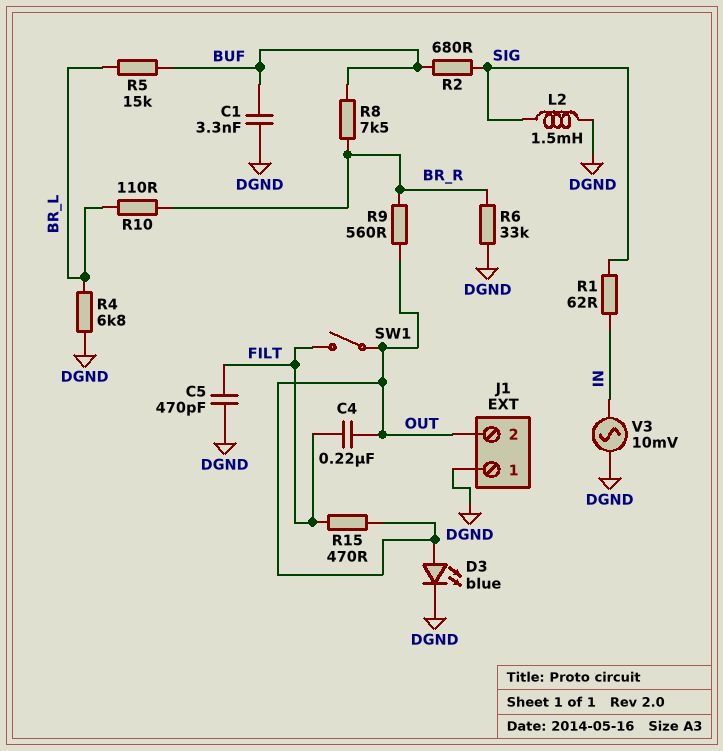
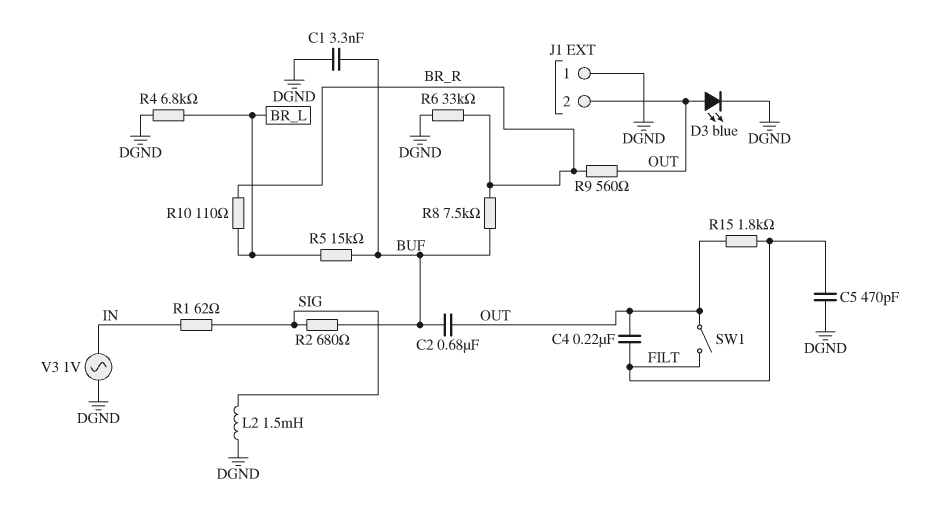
C2: none -> 680nF (BUF, OUT)
R15: 470 (FILT, OUT) -> 1.8k (FILT, OUT)
V3: AC 10mV (DGND, IN) -> AC 1V (DGND, IN)

